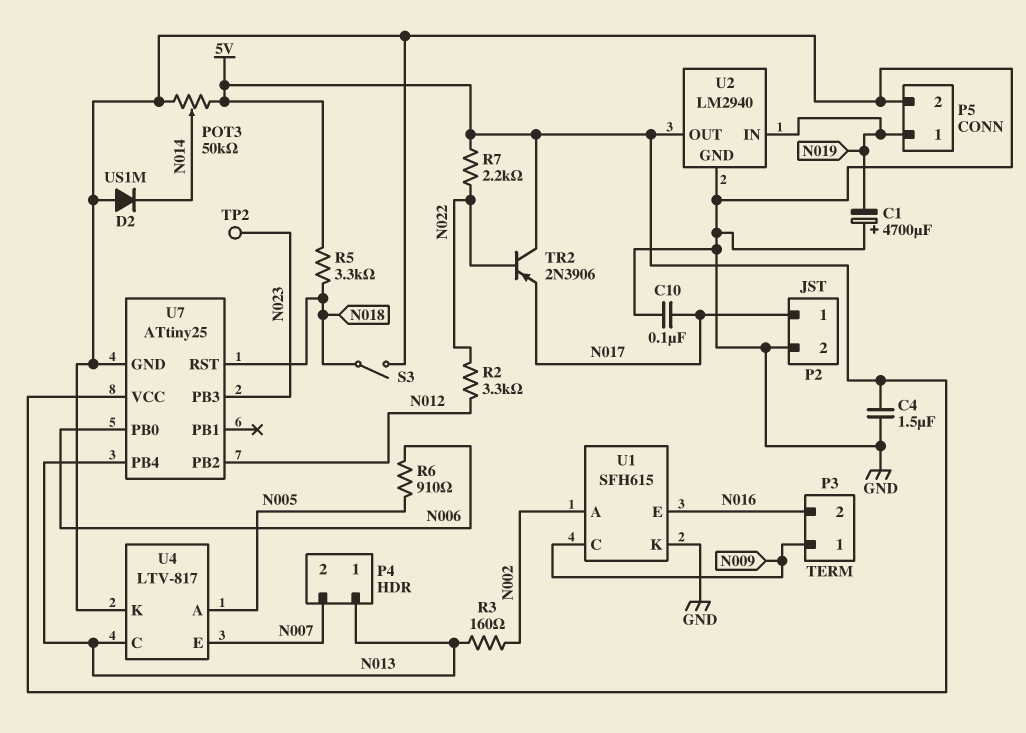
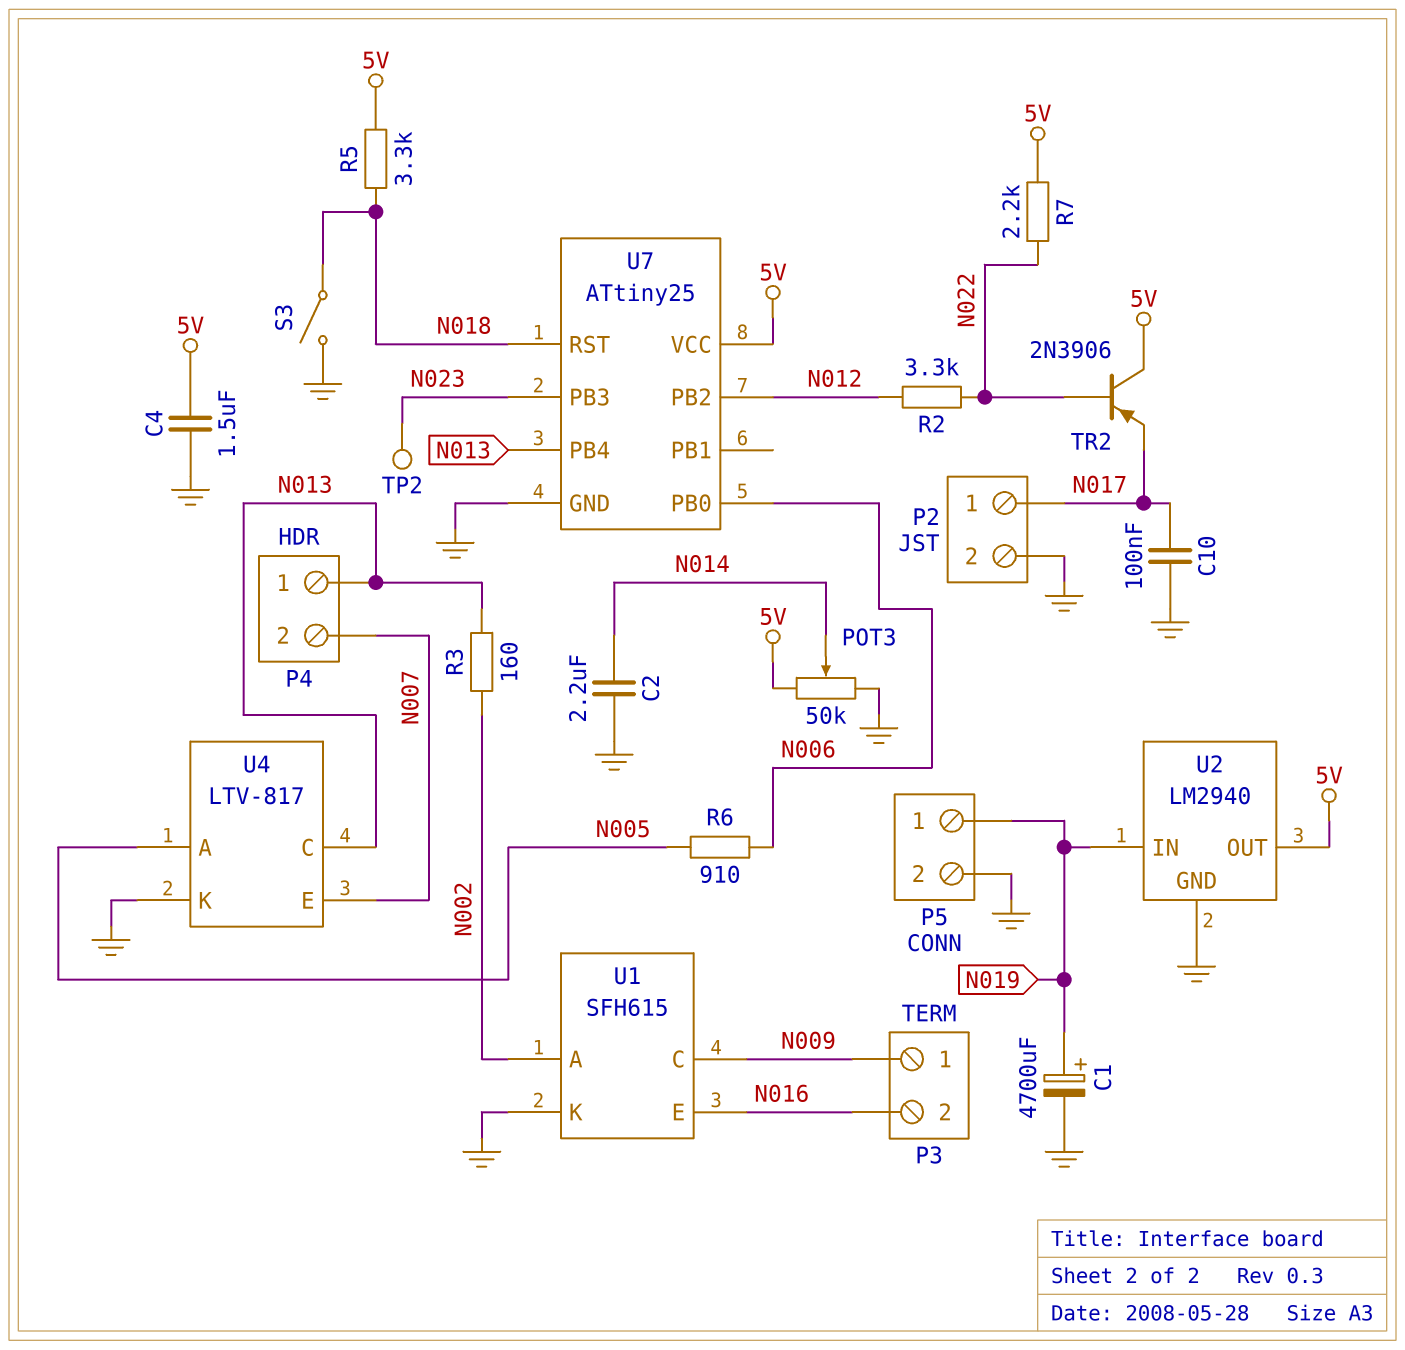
C1: 4700uF (plus GND, minus N019) -> 4700uF (plus N019, minus GND)
C2: none -> 2.2uF (GND, N014)
D2: diode US1M (A GND, K N014) -> none

